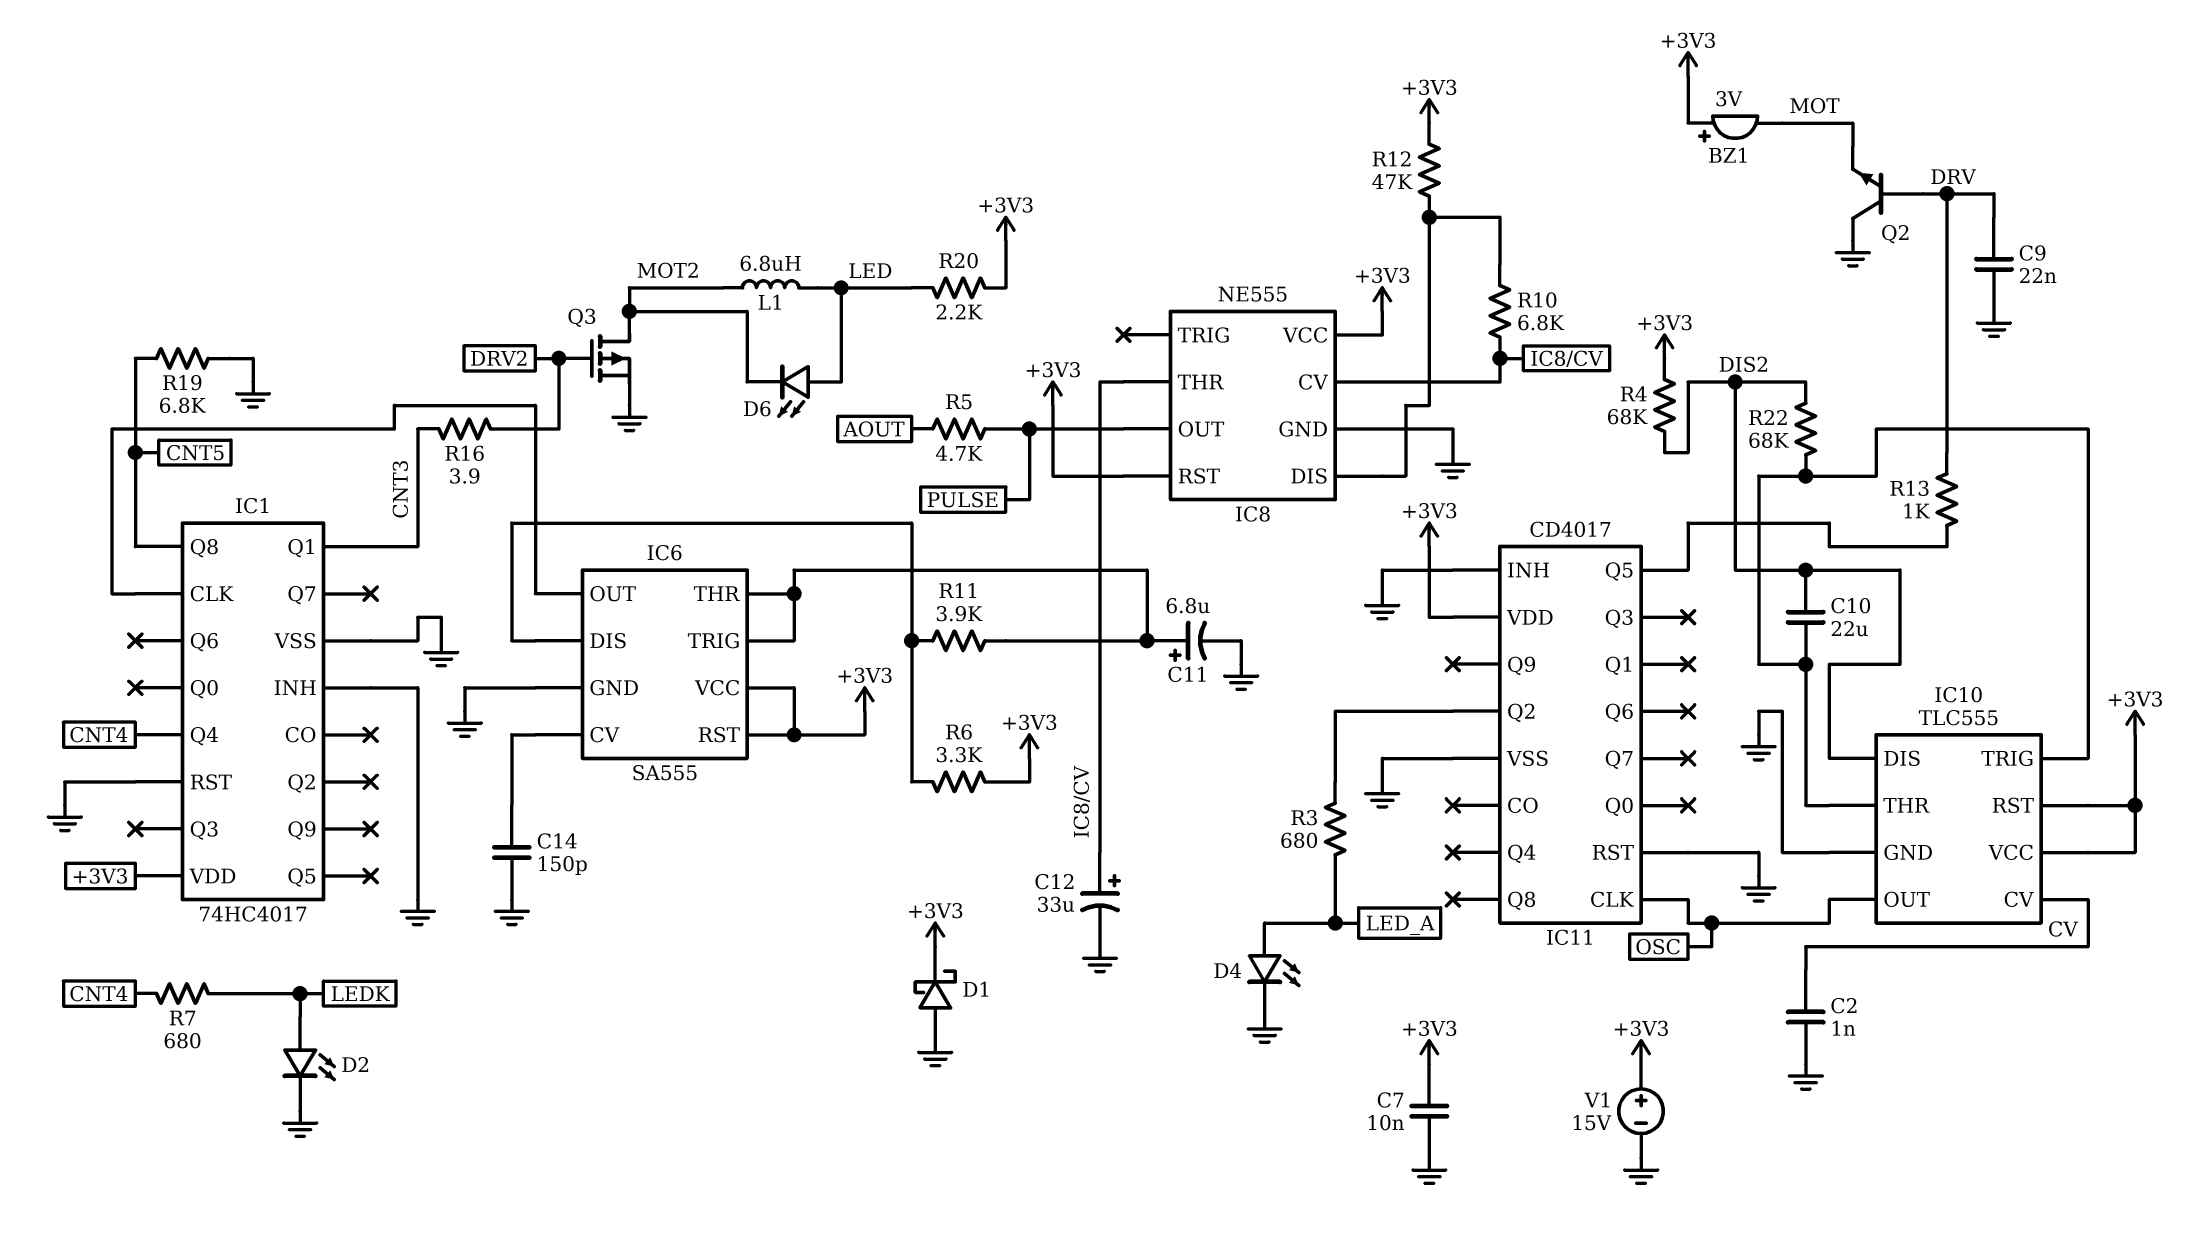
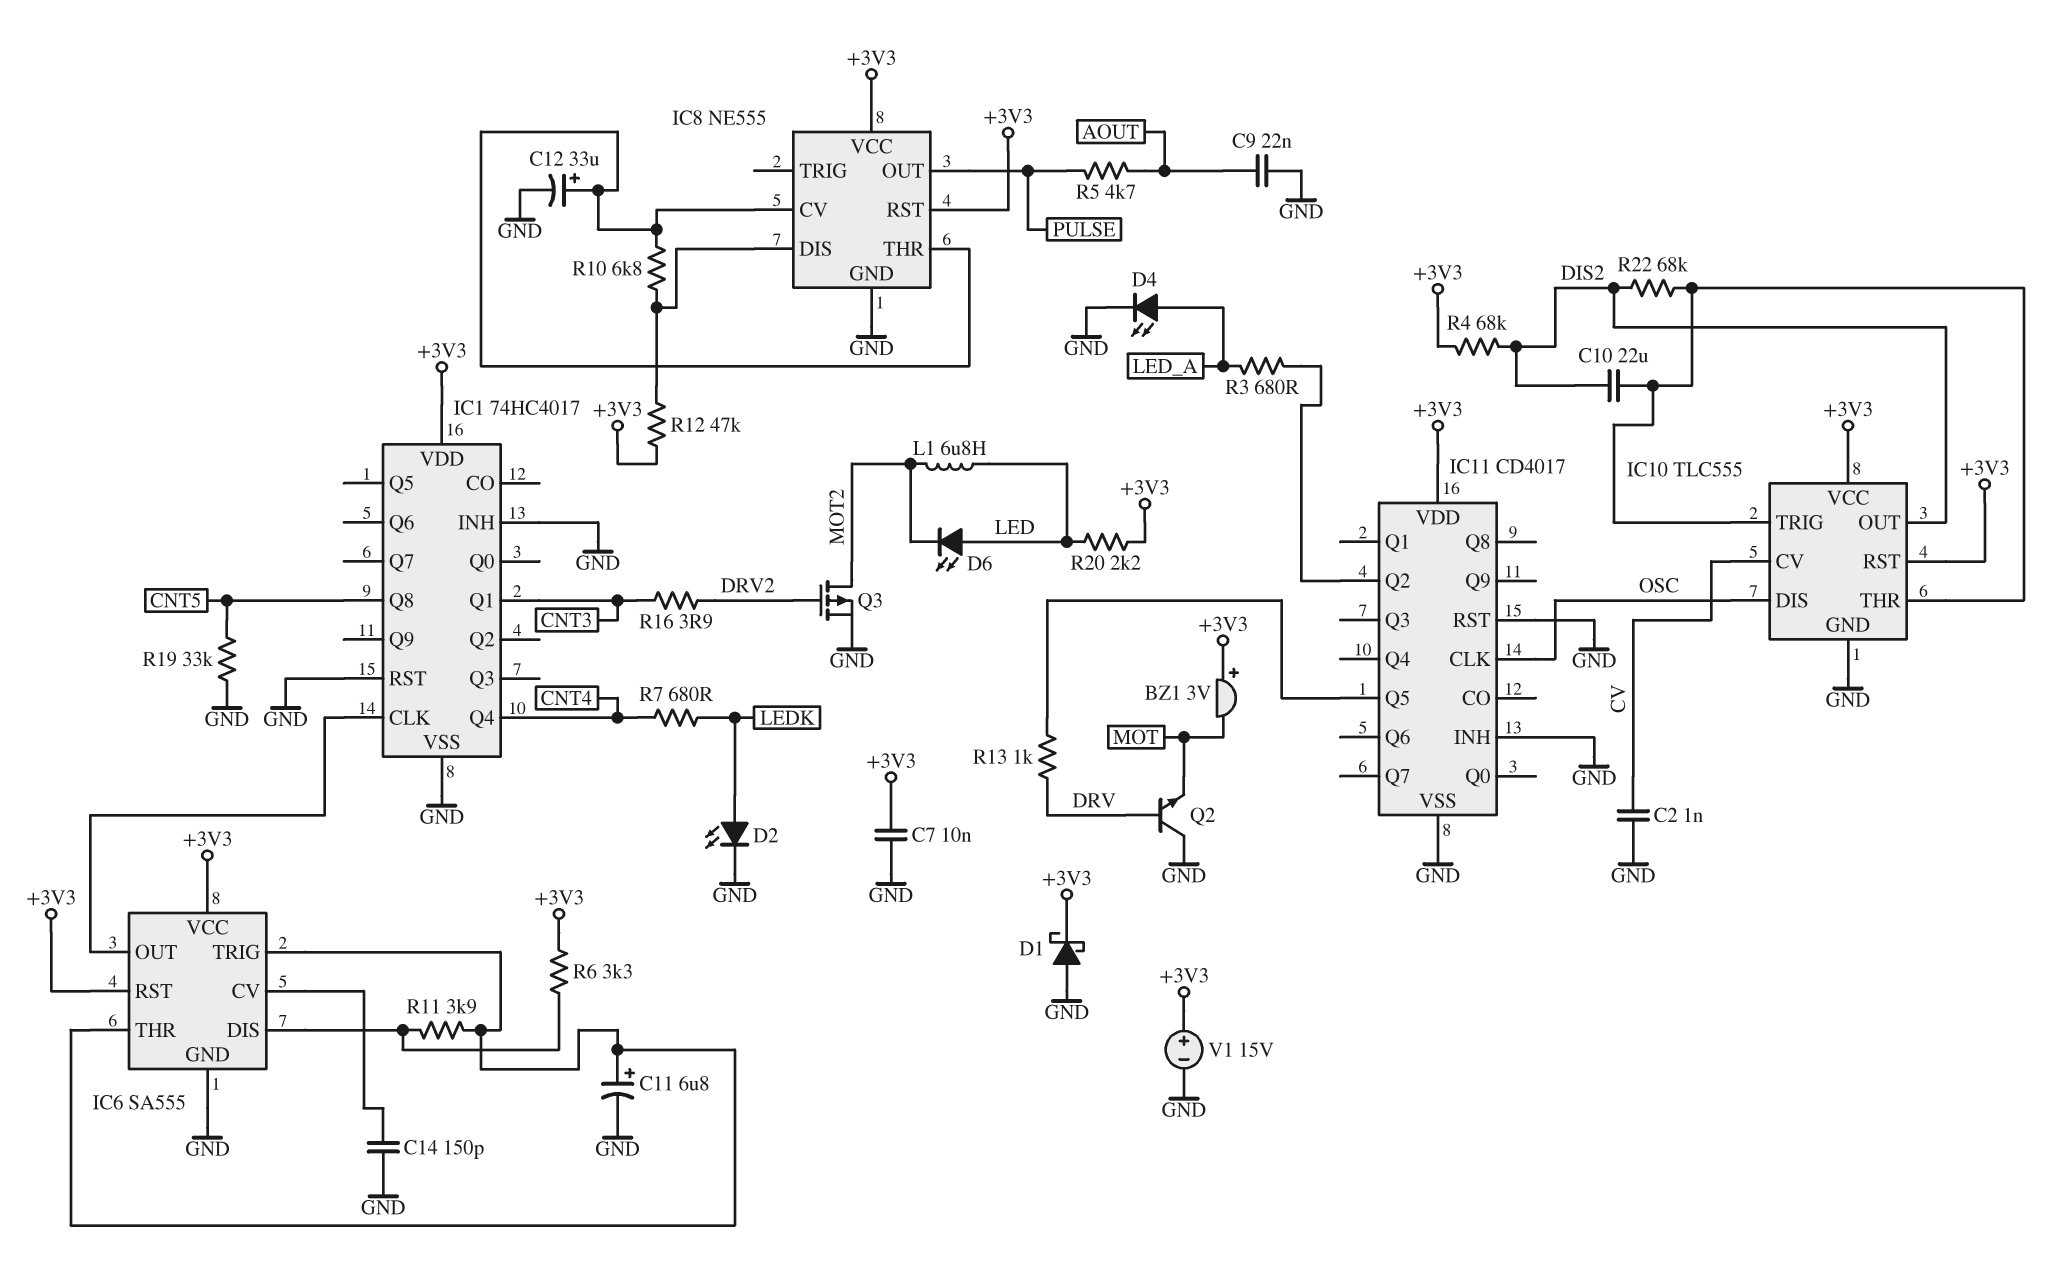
C9: 22nF (DRV, GND) -> 22nF (AOUT, GND)
IC10 pin DIS: DIS2 -> OSC
IC10 pin OUT: OSC -> DIS2
R19: 6.8k (CNT5, GND) -> 33k (CNT5, GND)

